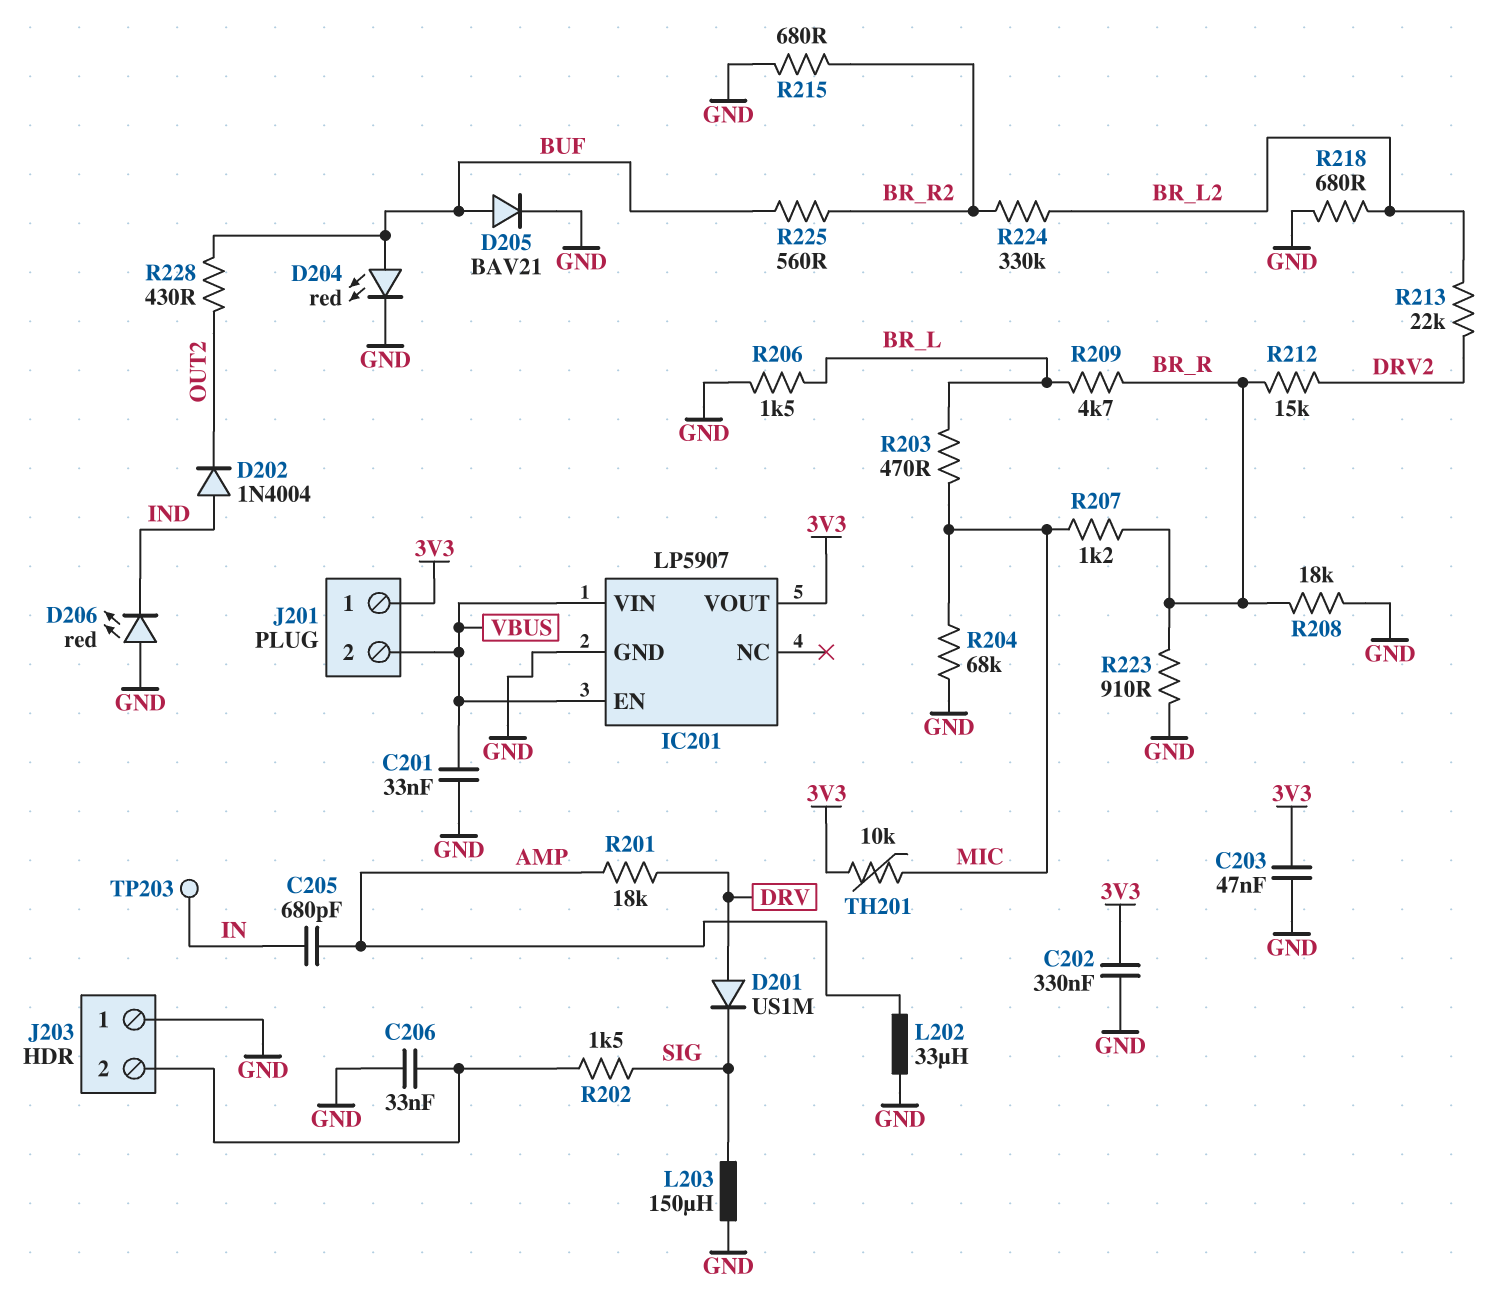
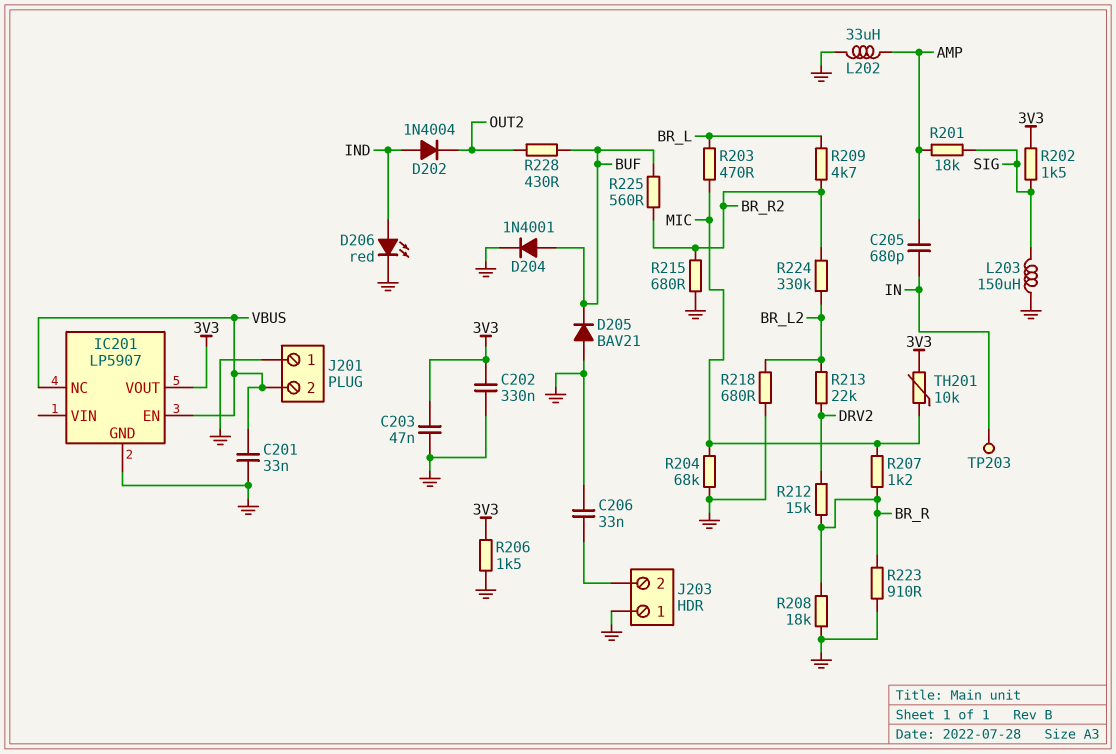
D201: diode US1M (A DRV, K SIG) -> none
D204: LED red (A BUF, K GND) -> diode 1N4001 (A BUF, K GND)
D205: diode BAV21 (A BUF, K GND) -> diode BAV21 (A GND, K BUF)
D206: LED red (A GND, K IND) -> LED red (A IND, K GND)
IC201 pin NC: none -> VBUS
IC201 pin VIN: VBUS -> none
J201 pin 1: 3V3 -> GND
R201: 18k (AMP, DRV) -> 18k (AMP, SIG)
R202: 1.5k (J203/2, SIG) -> 1.5k (3V3, SIG)
R206: 1.5k (BR_L, GND) -> 1.5k (3V3, GND)
R209: 4.7k (BR_L, BR_R) -> 4.7k (BR_L, BR_R2)

